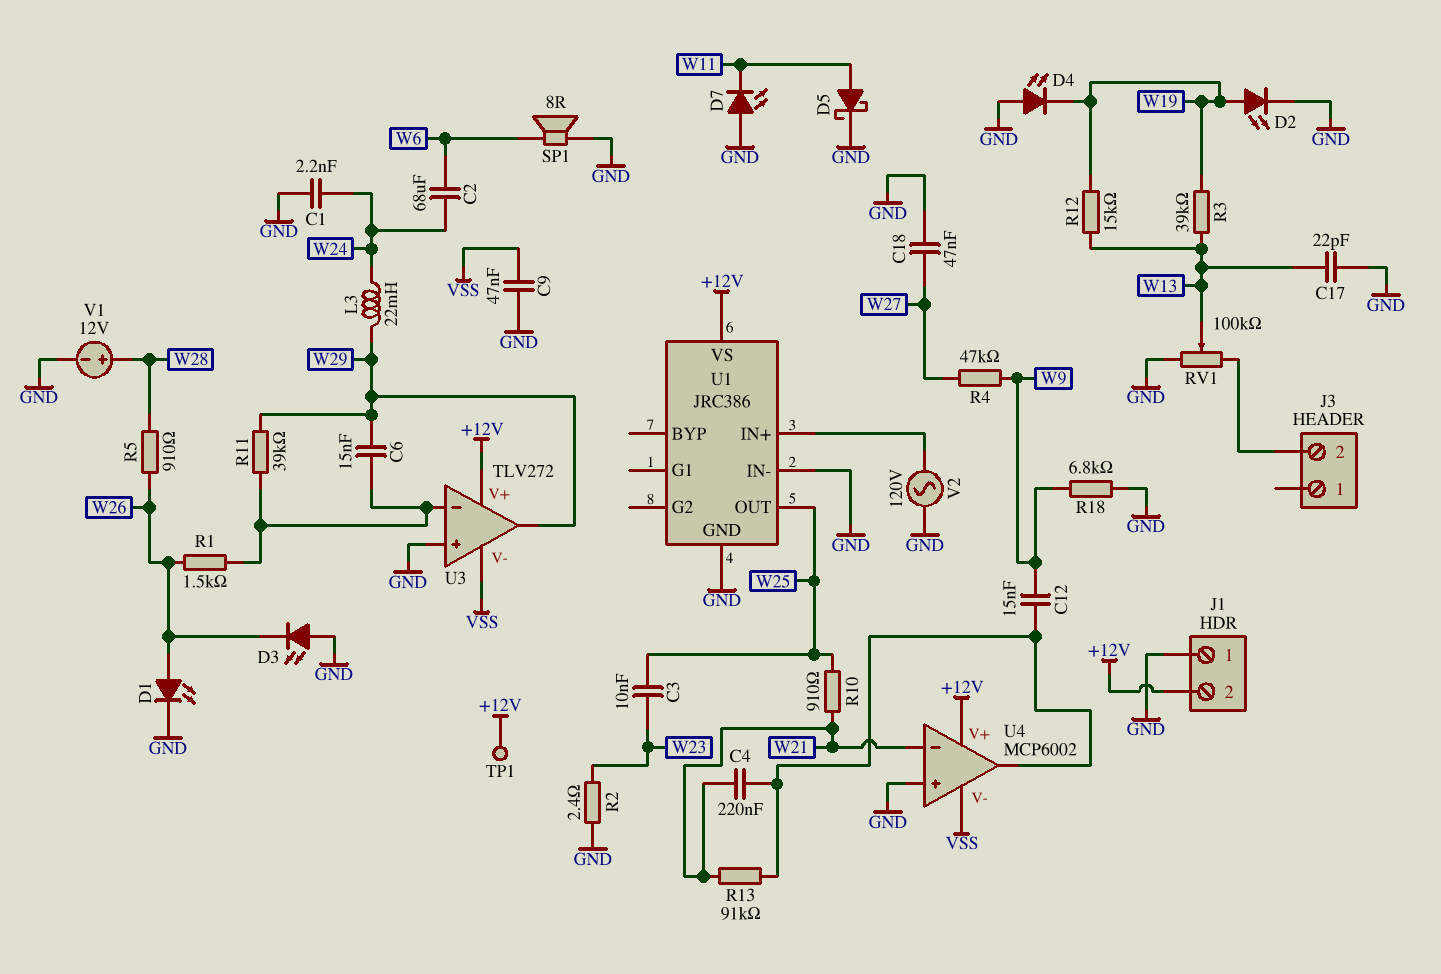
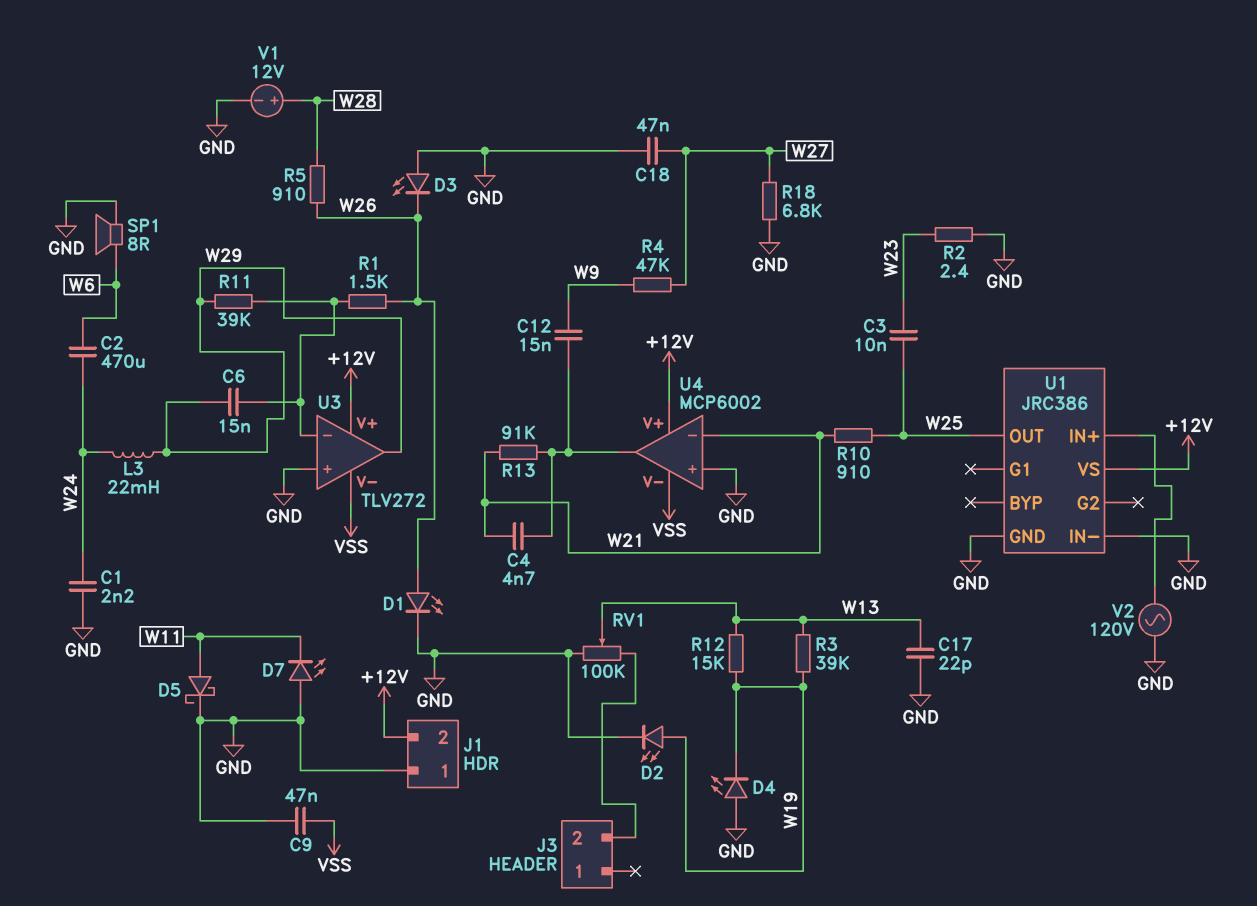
C2: 68uF (W6, W24) -> 470uF (W6, W24)
C4: 220nF (U4/out, W21) -> 4.7nF (U4/out, W21)
R18: 6.8k (GND, W9) -> 6.8k (GND, W27)
TP1: test point (+12V) -> none

